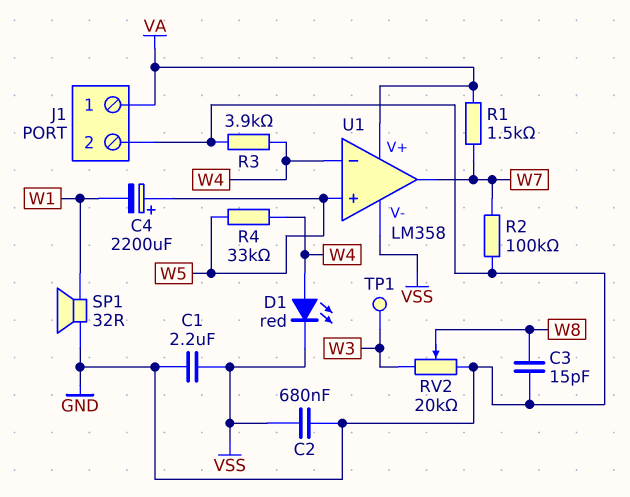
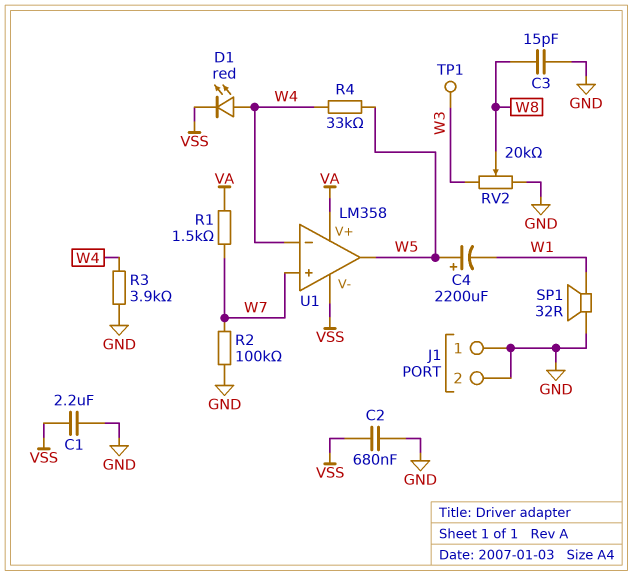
J1 pin 1: VA -> GND
U1 pin in+: W5 -> W7
U1 pin out: W7 -> W5

